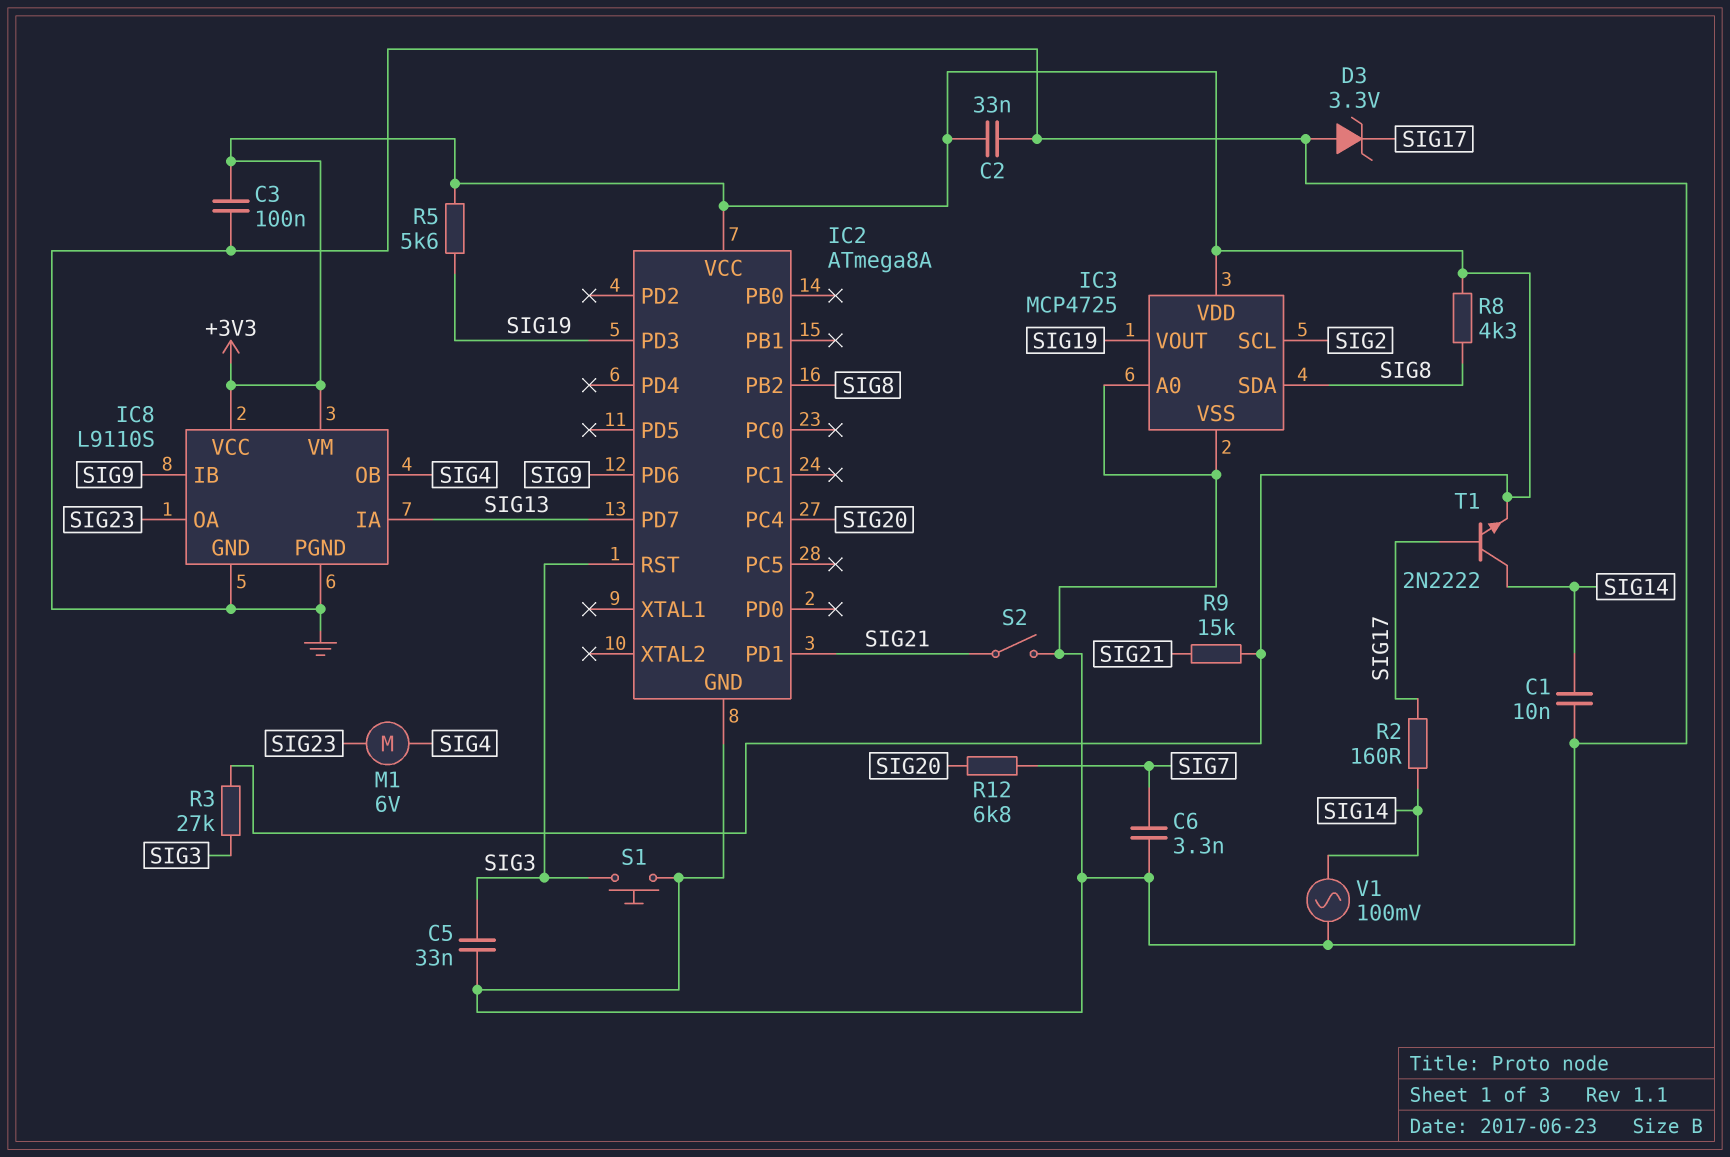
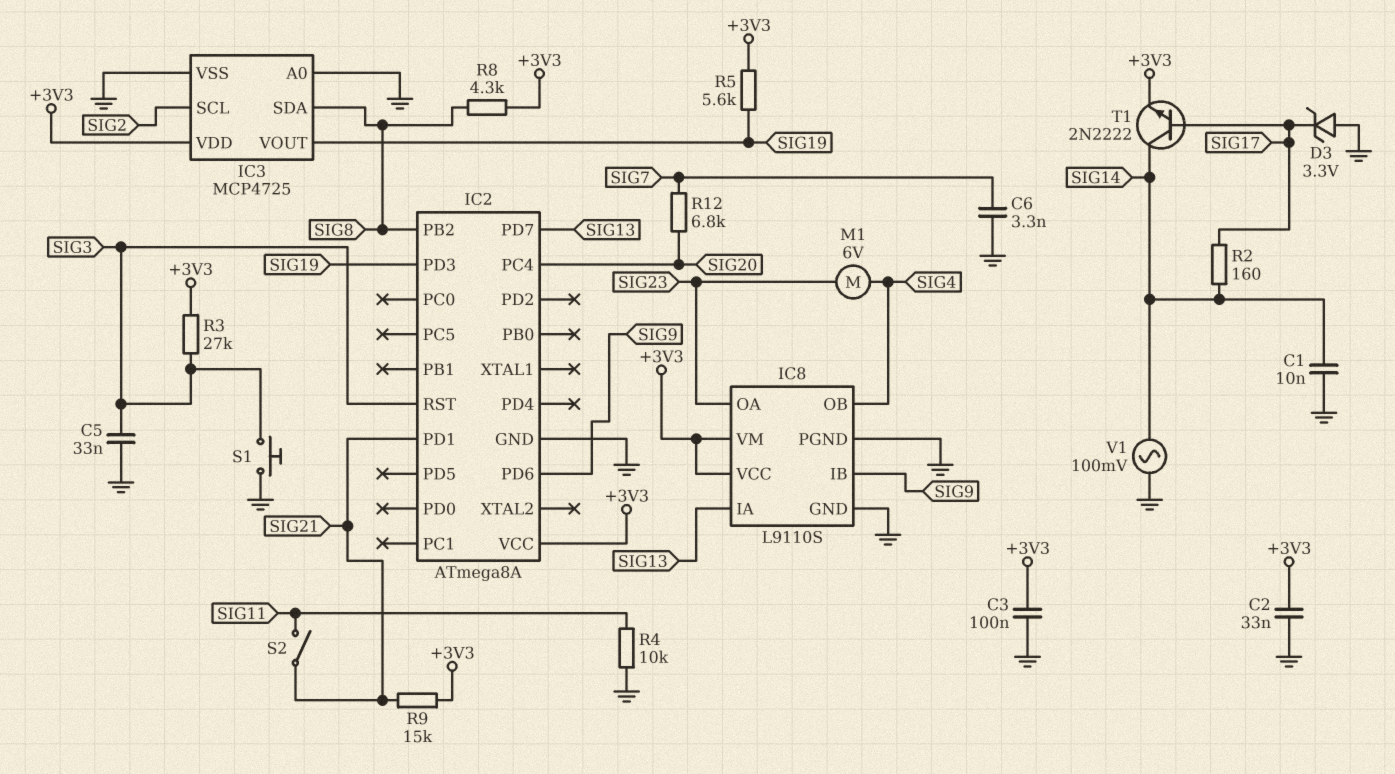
R4: none -> 10k (GND, SIG11)
S2: switch (GND, SIG21) -> switch (SIG11, SIG21)

